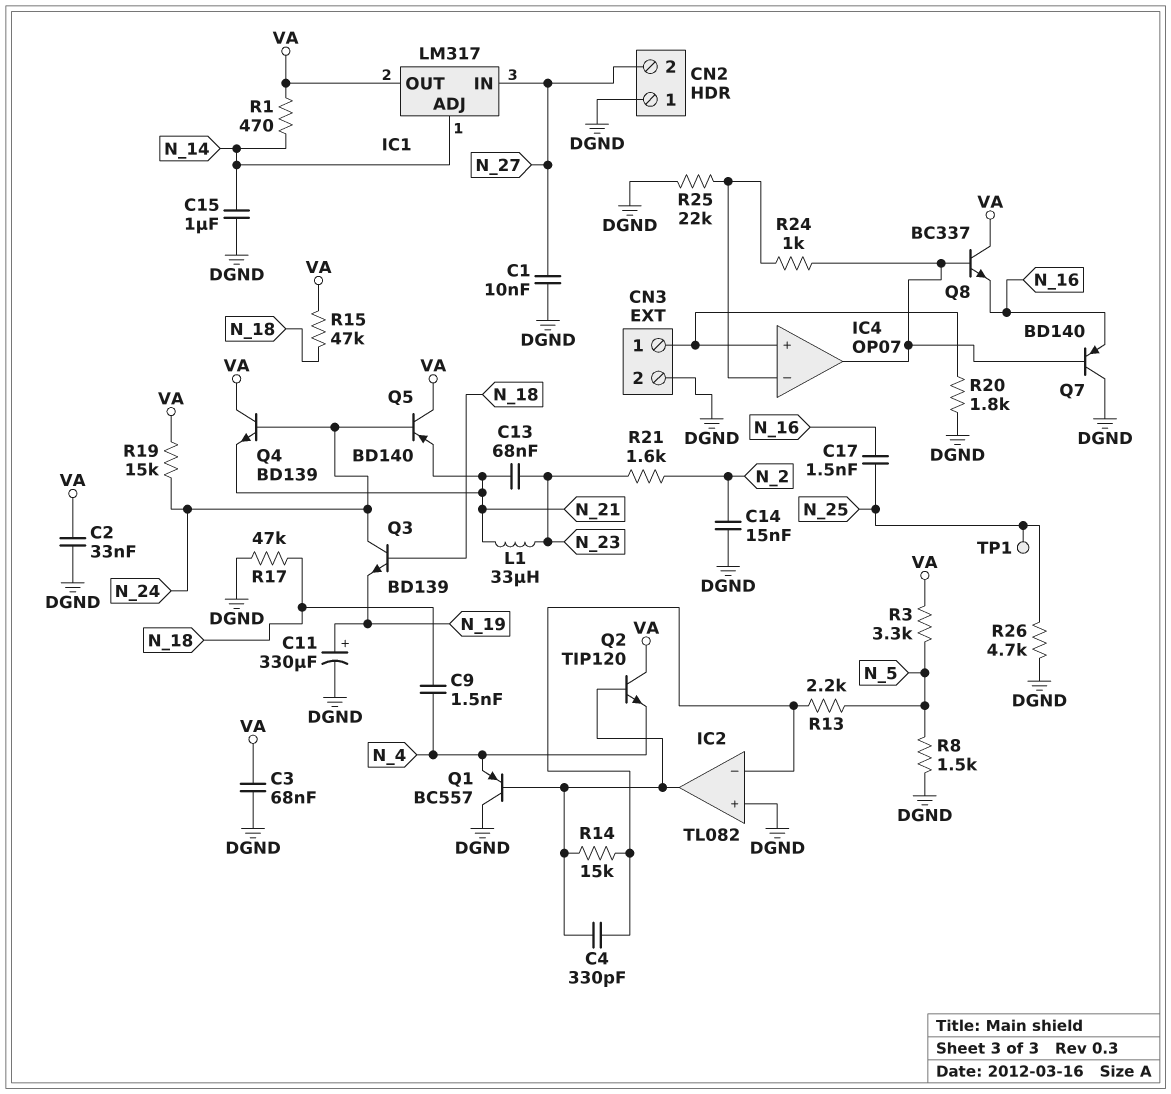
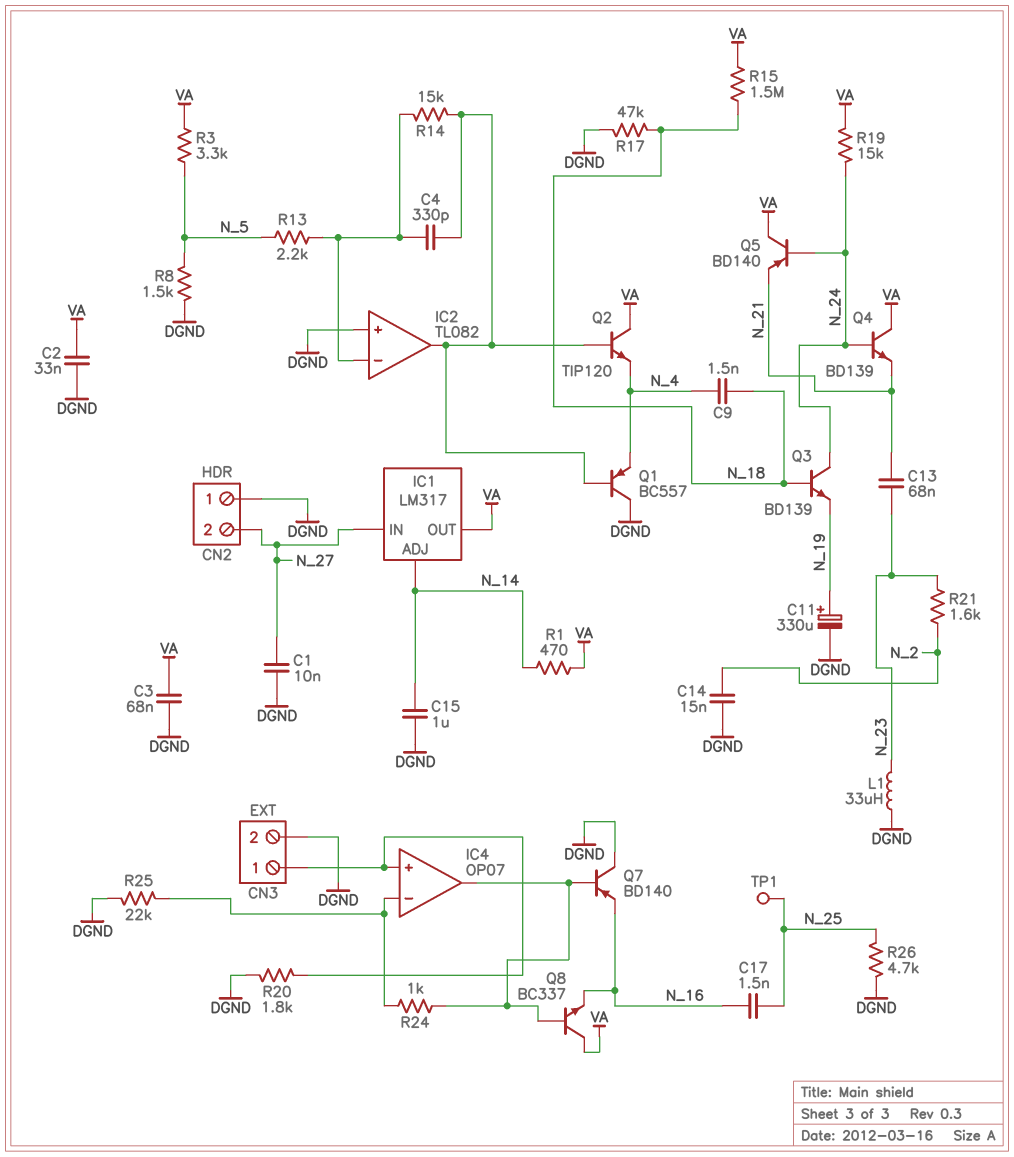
L1: 33uH (N_21, N_23) -> 33uH (DGND, N_23)
R15: 47k (N_18, VA) -> 1.5M (N_18, VA)

